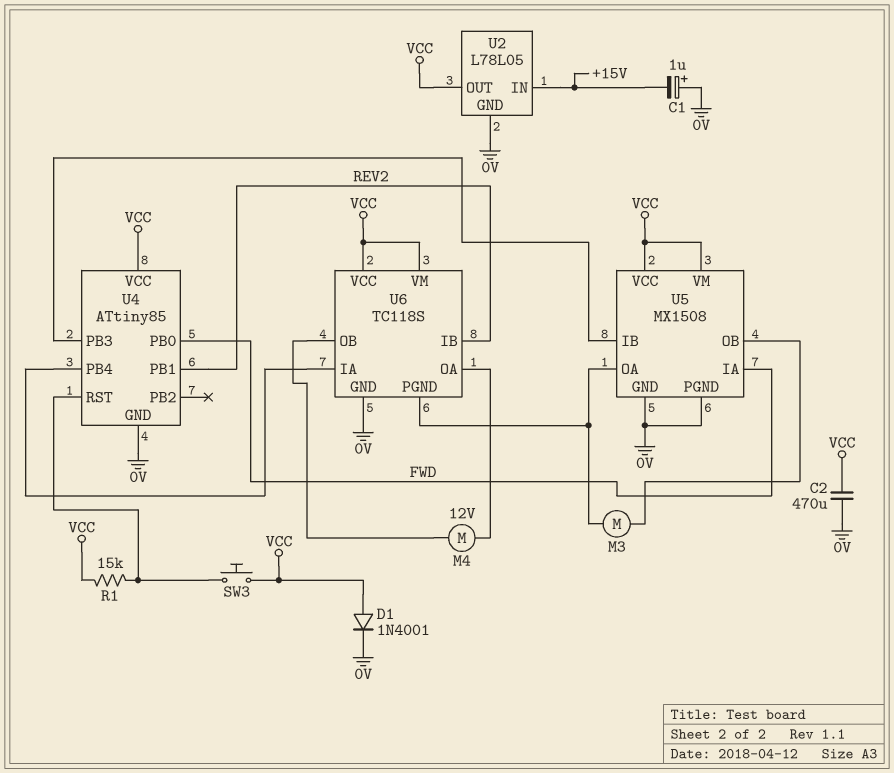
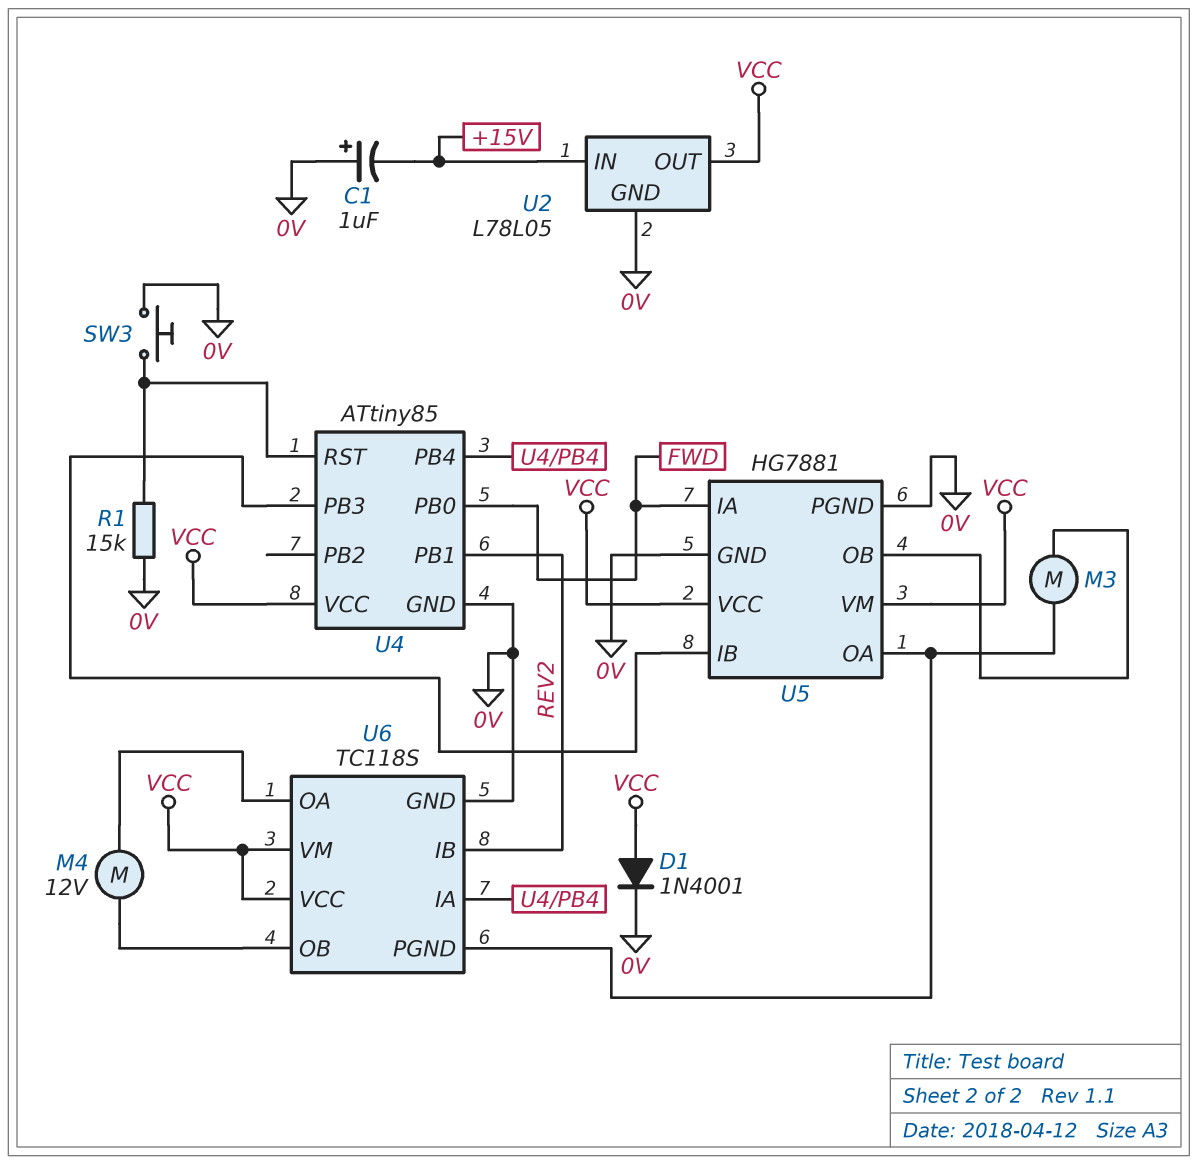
C2: 470uF (0V, VCC) -> none
R1: 15k (U4/RST, VCC) -> 15k (0V, U4/RST)
SW3: button (U4/RST, VCC) -> button (0V, U4/RST)
U5: MX1508 -> HG7881

